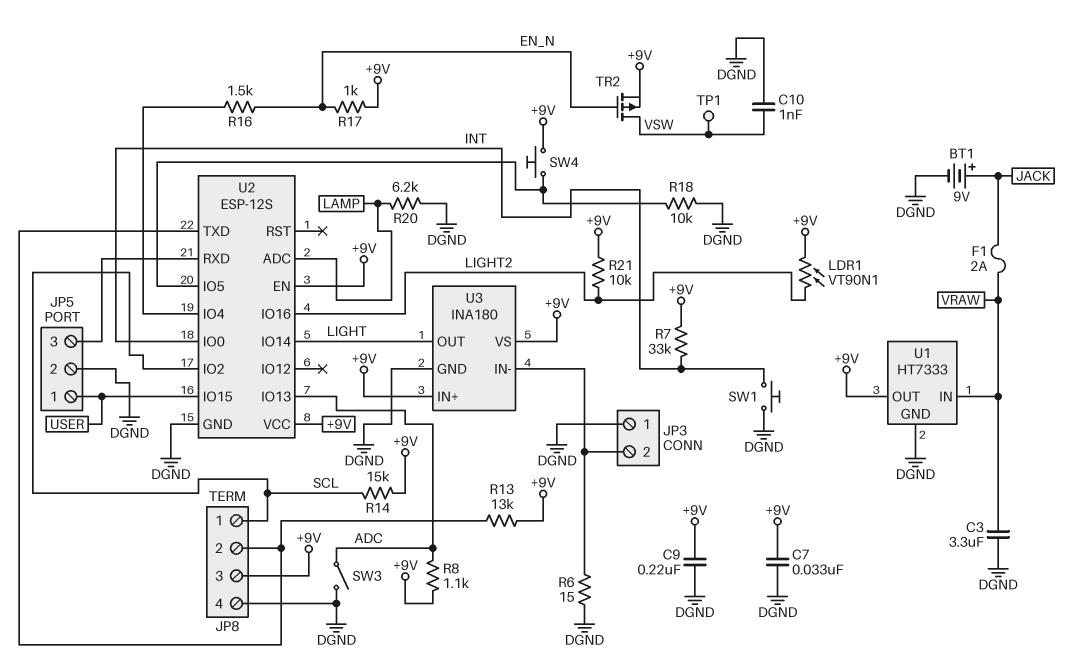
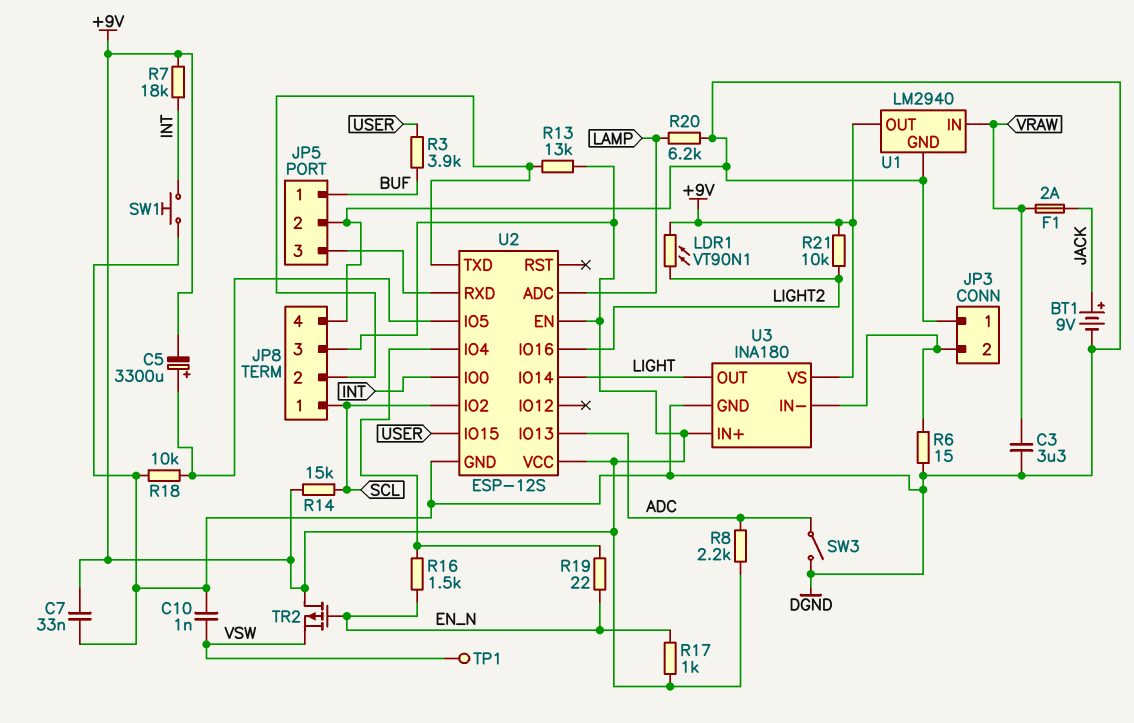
C5: none -> 3300uF (plus U2/IO5, minus +9V)
C9: 220nF (+9V, DGND) -> none
JP5 pin 1: USER -> BUF
R3: none -> 3.9k (BUF, USER)
R7: 33k (+9V, INT) -> 18k (+9V, INT)
R8: 1.1k (+9V, ADC) -> 2.2k (+9V, ADC)
R19: none -> 22 (EN_N, U2/IO4)
SW4: button (+9V, U2/IO5) -> none
TR2: PMOS (G EN_N, D VSW, S +9V) -> PMOS (G EN_N, D +9V, S VSW)
U1: HT7333 -> LM2940

